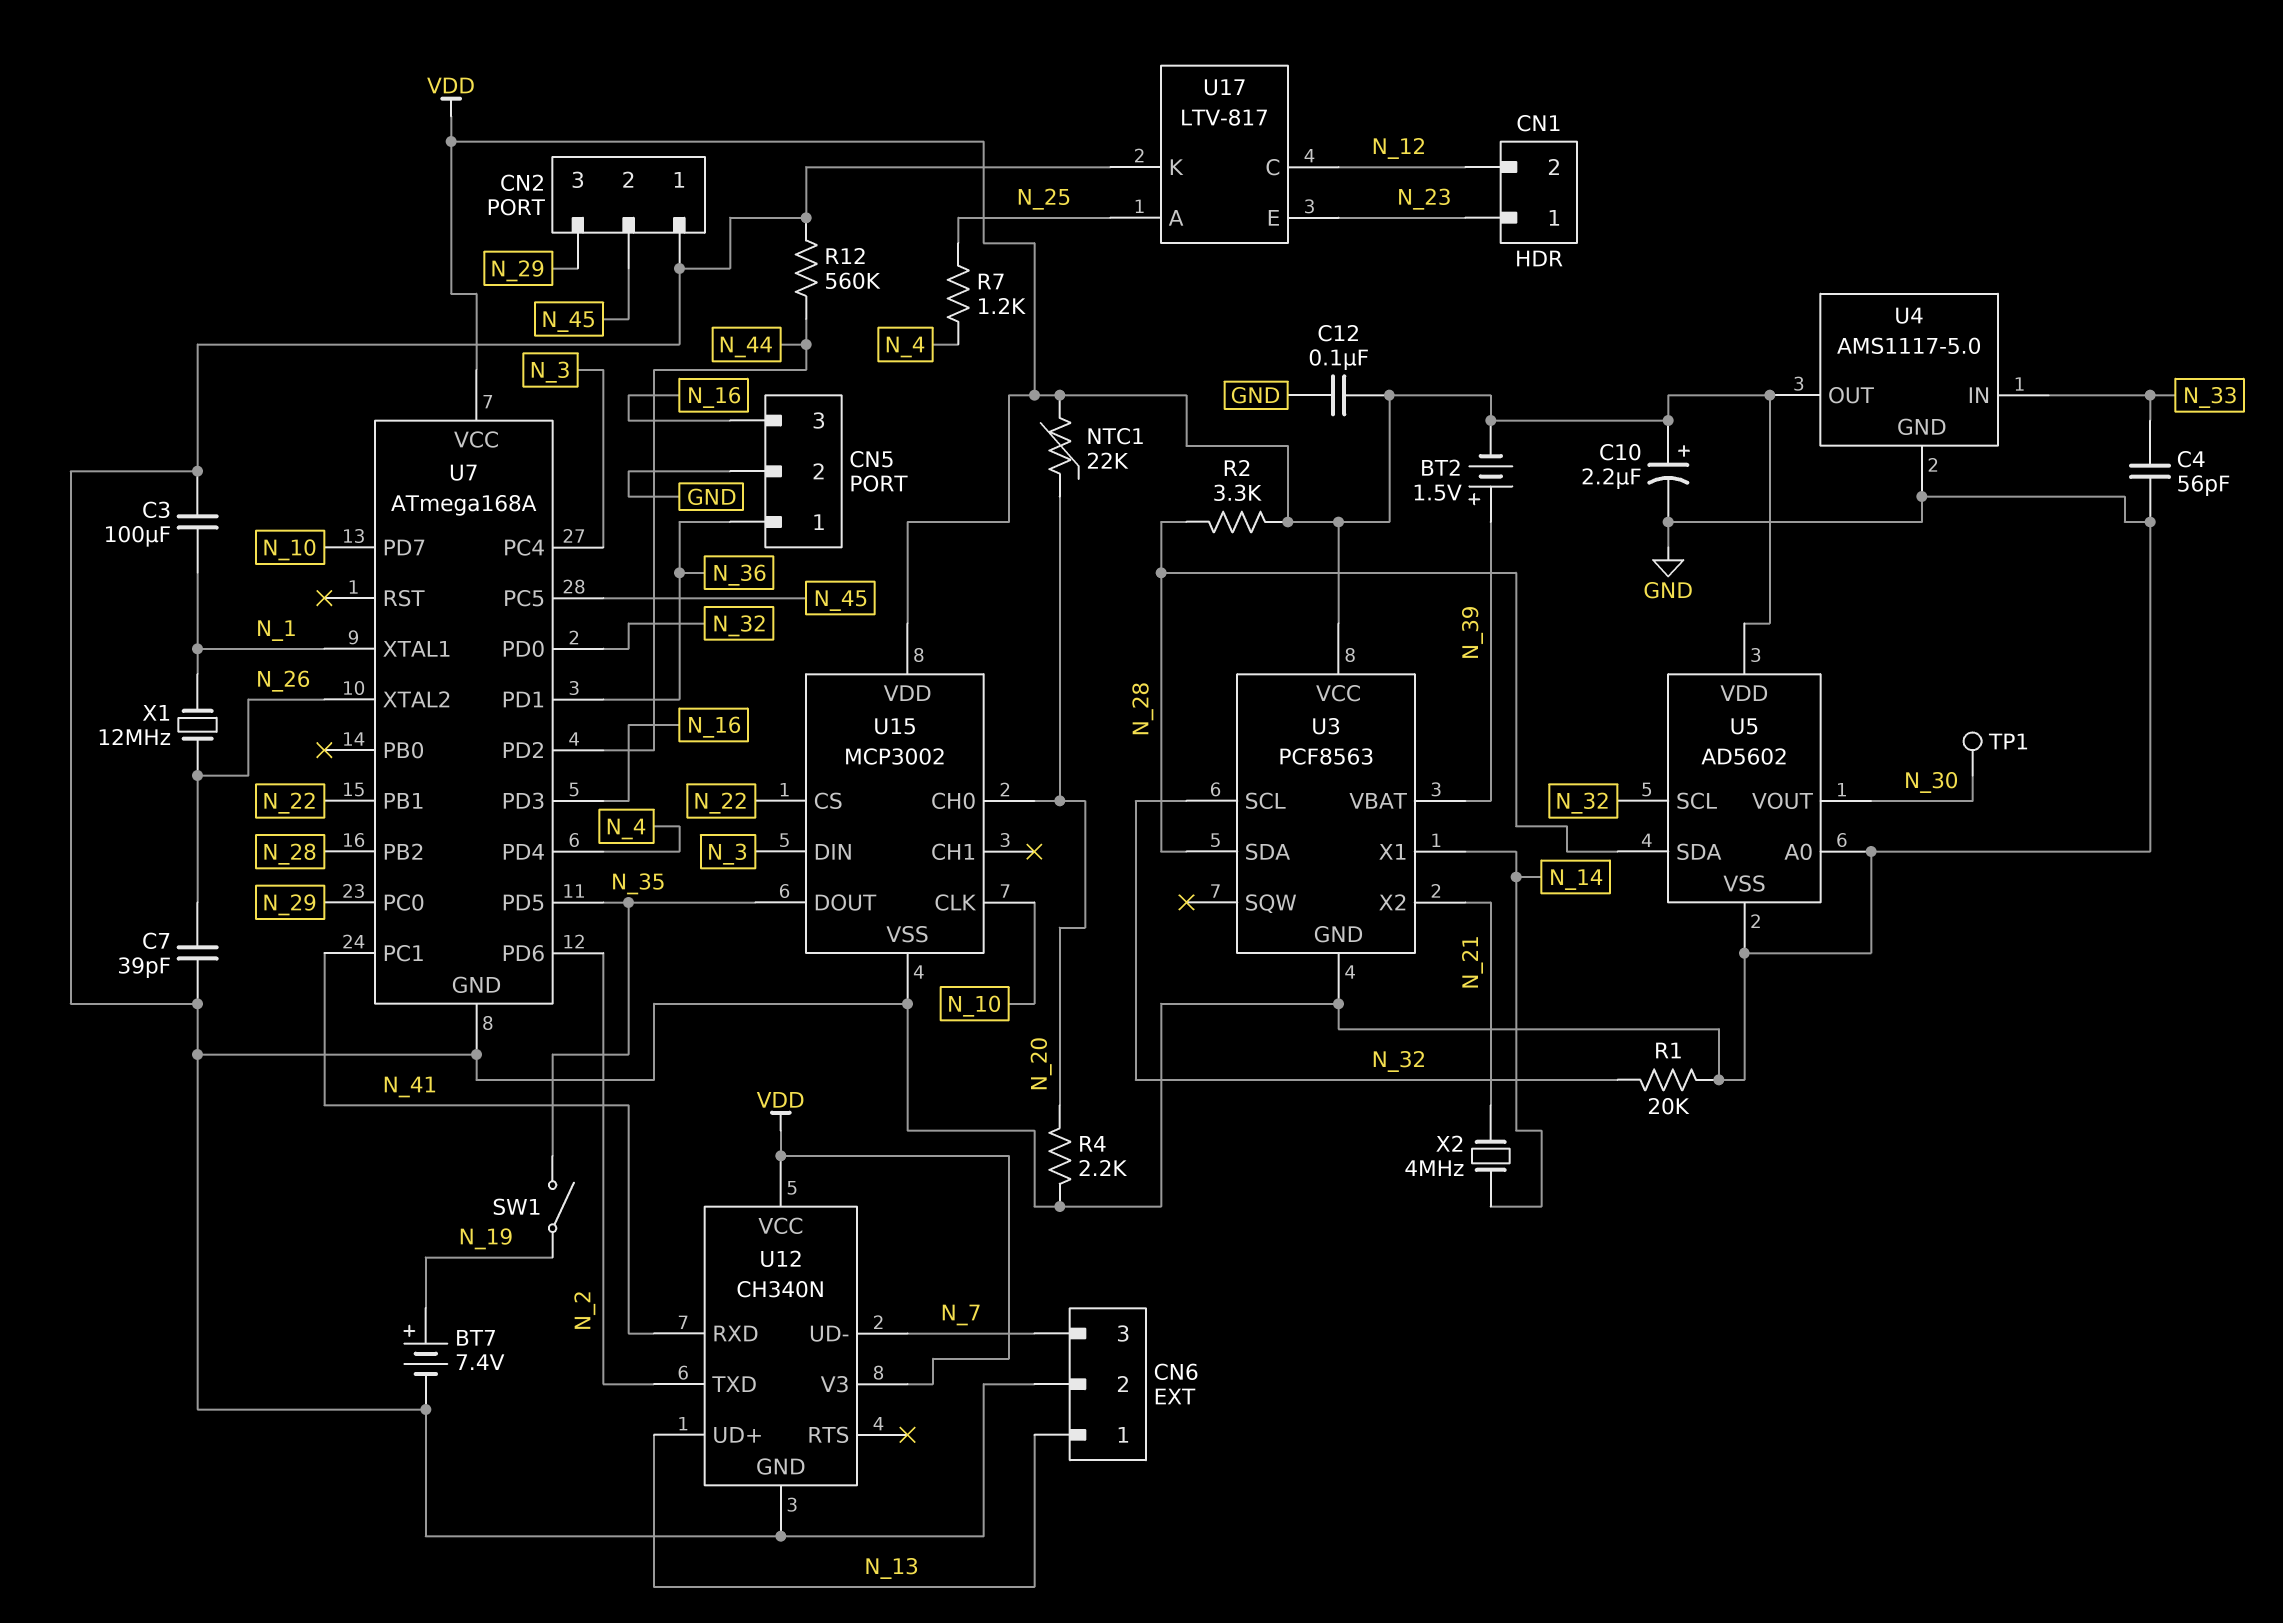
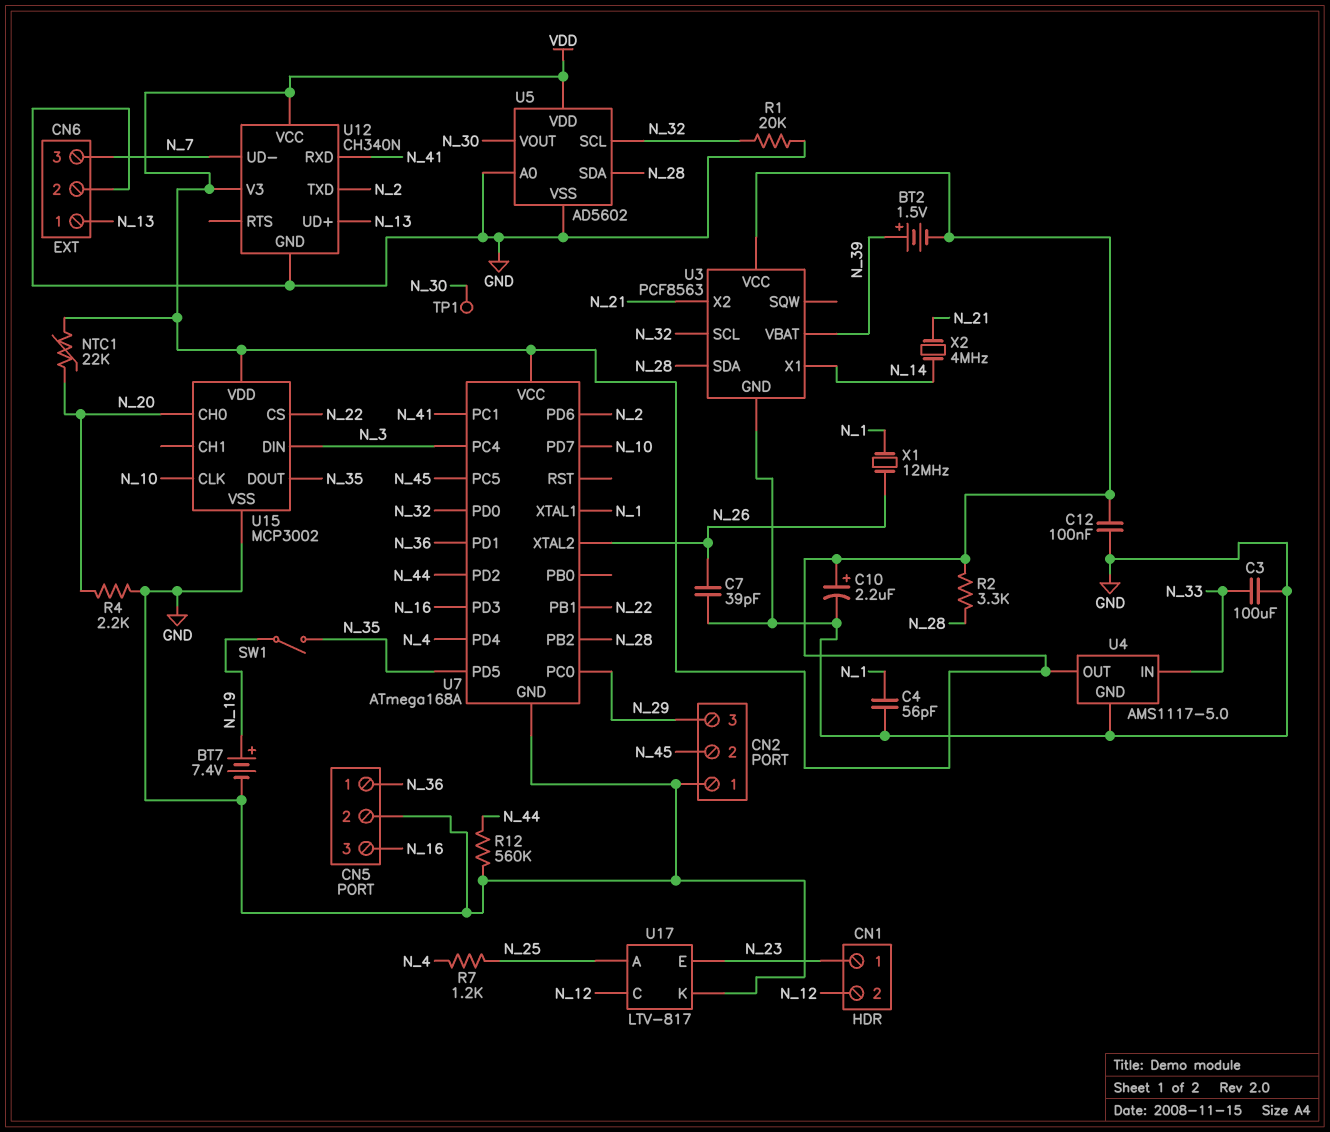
C3: 100uF (GND, N_1) -> 100uF (GND, N_33)
C4: 56pF (GND, N_33) -> 56pF (GND, N_1)

